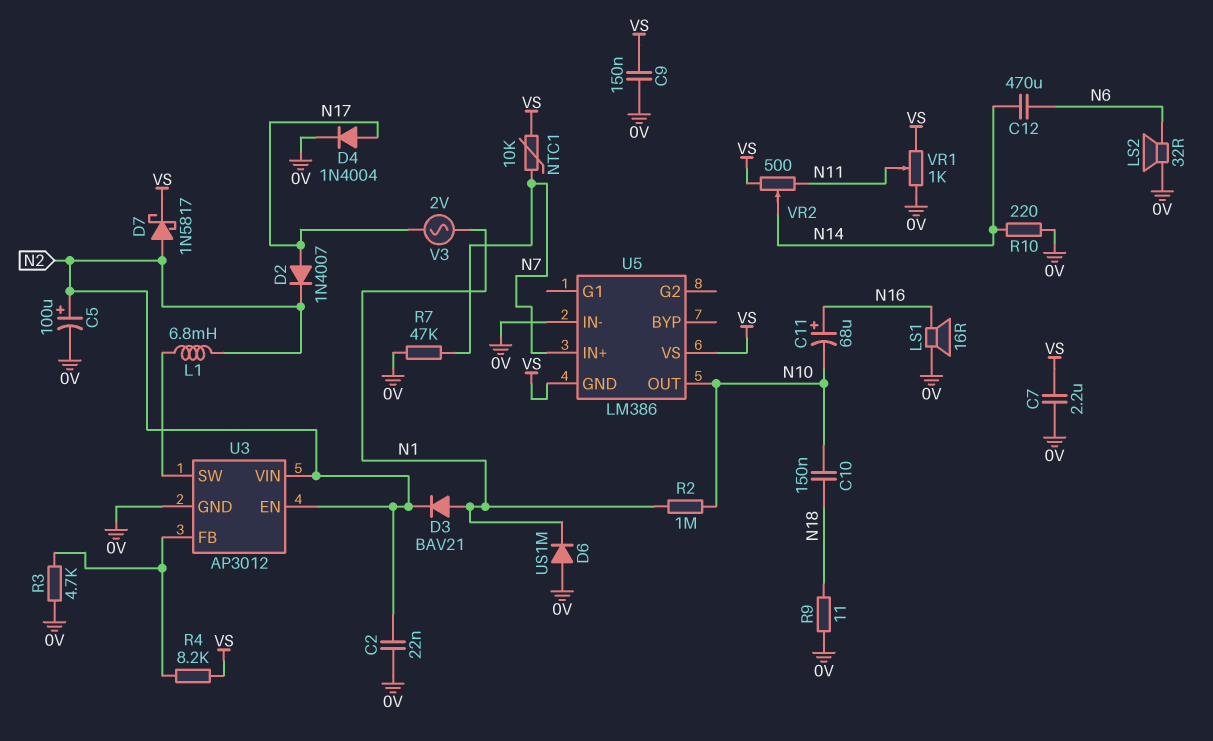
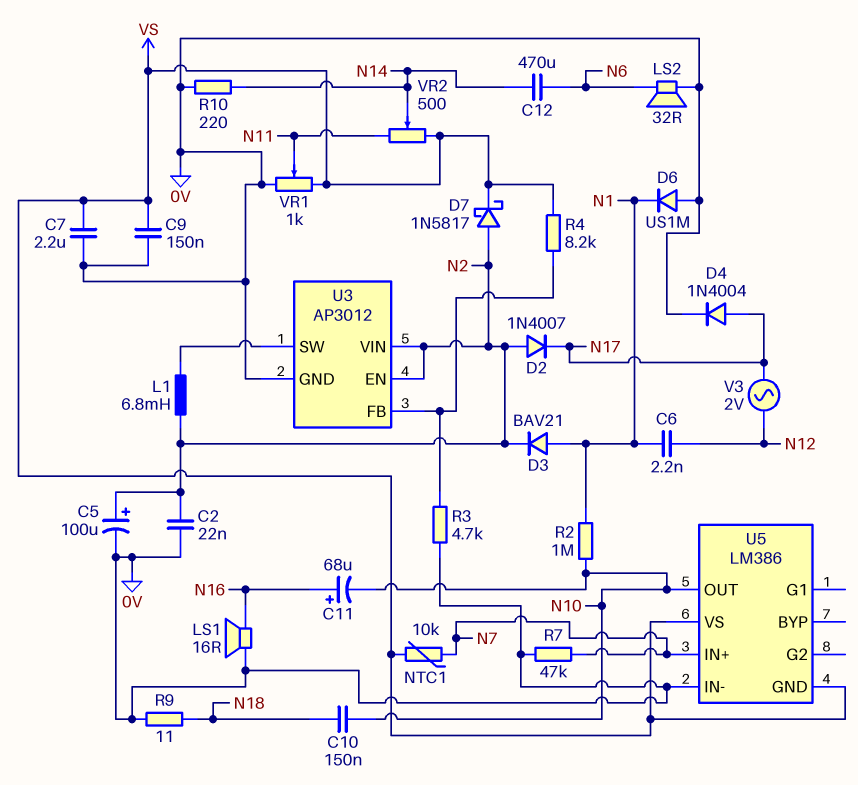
C6: none -> 2.2nF (N1, N12)
D2: diode 1N4007 (A N17, K N2) -> diode 1N4007 (A N2, K N17)
V3: AC 2V (N1, N17) -> AC 2V (N12, N17)

